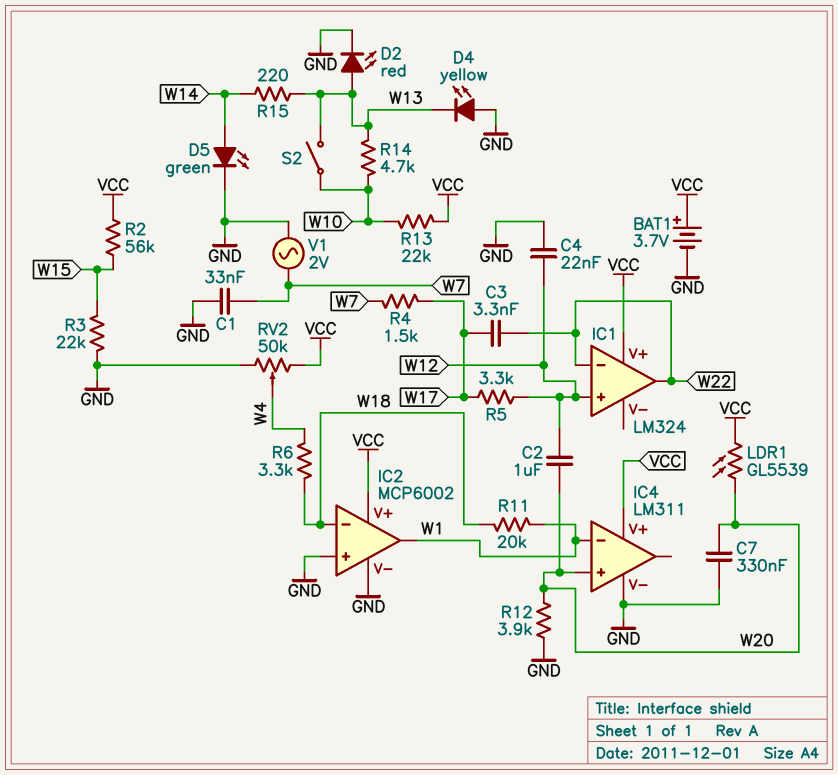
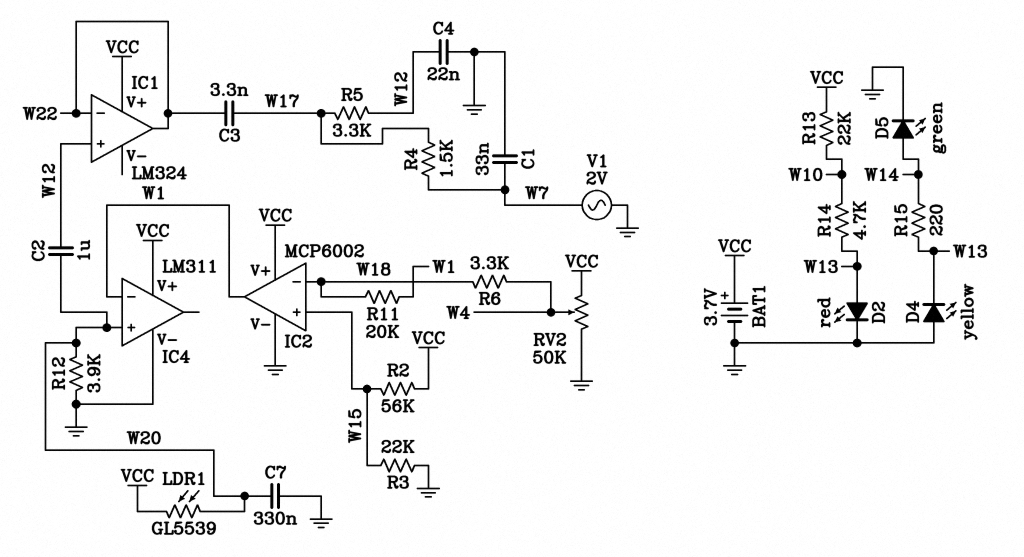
IC2 pin in+: GND -> W15
S2: switch (W10, W13) -> none

